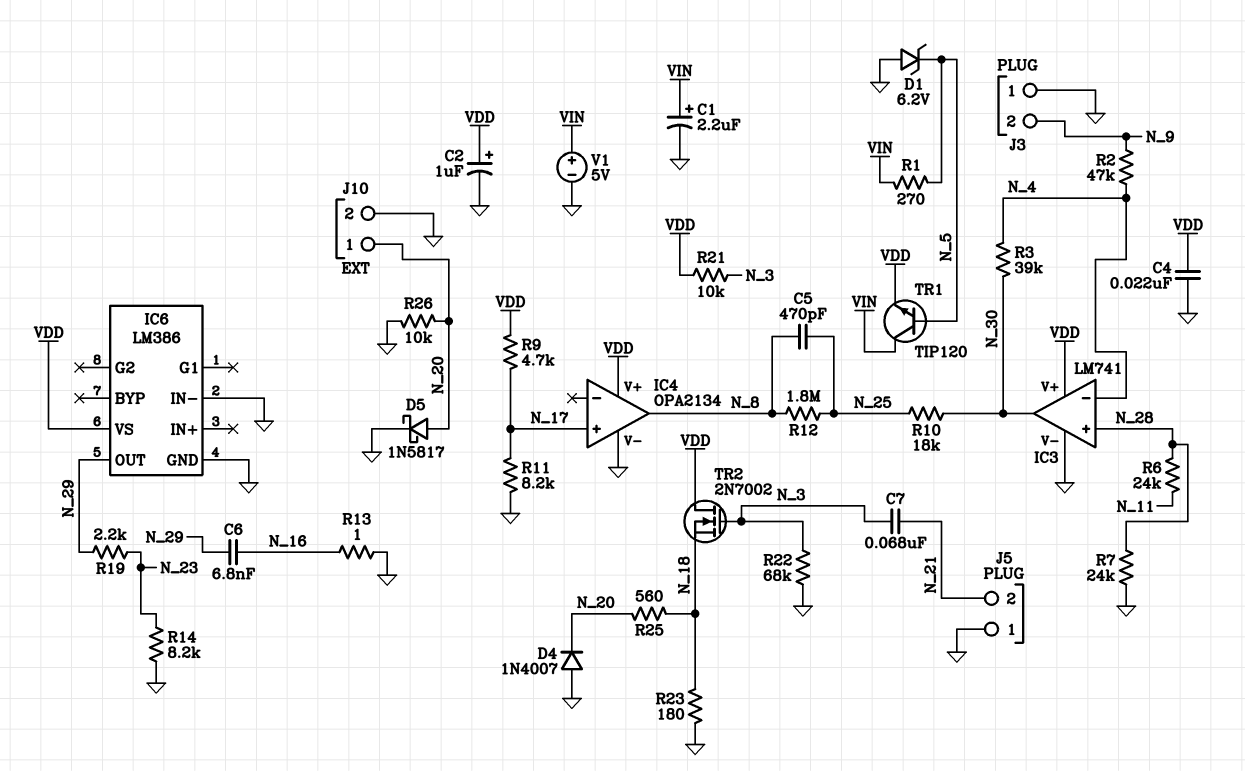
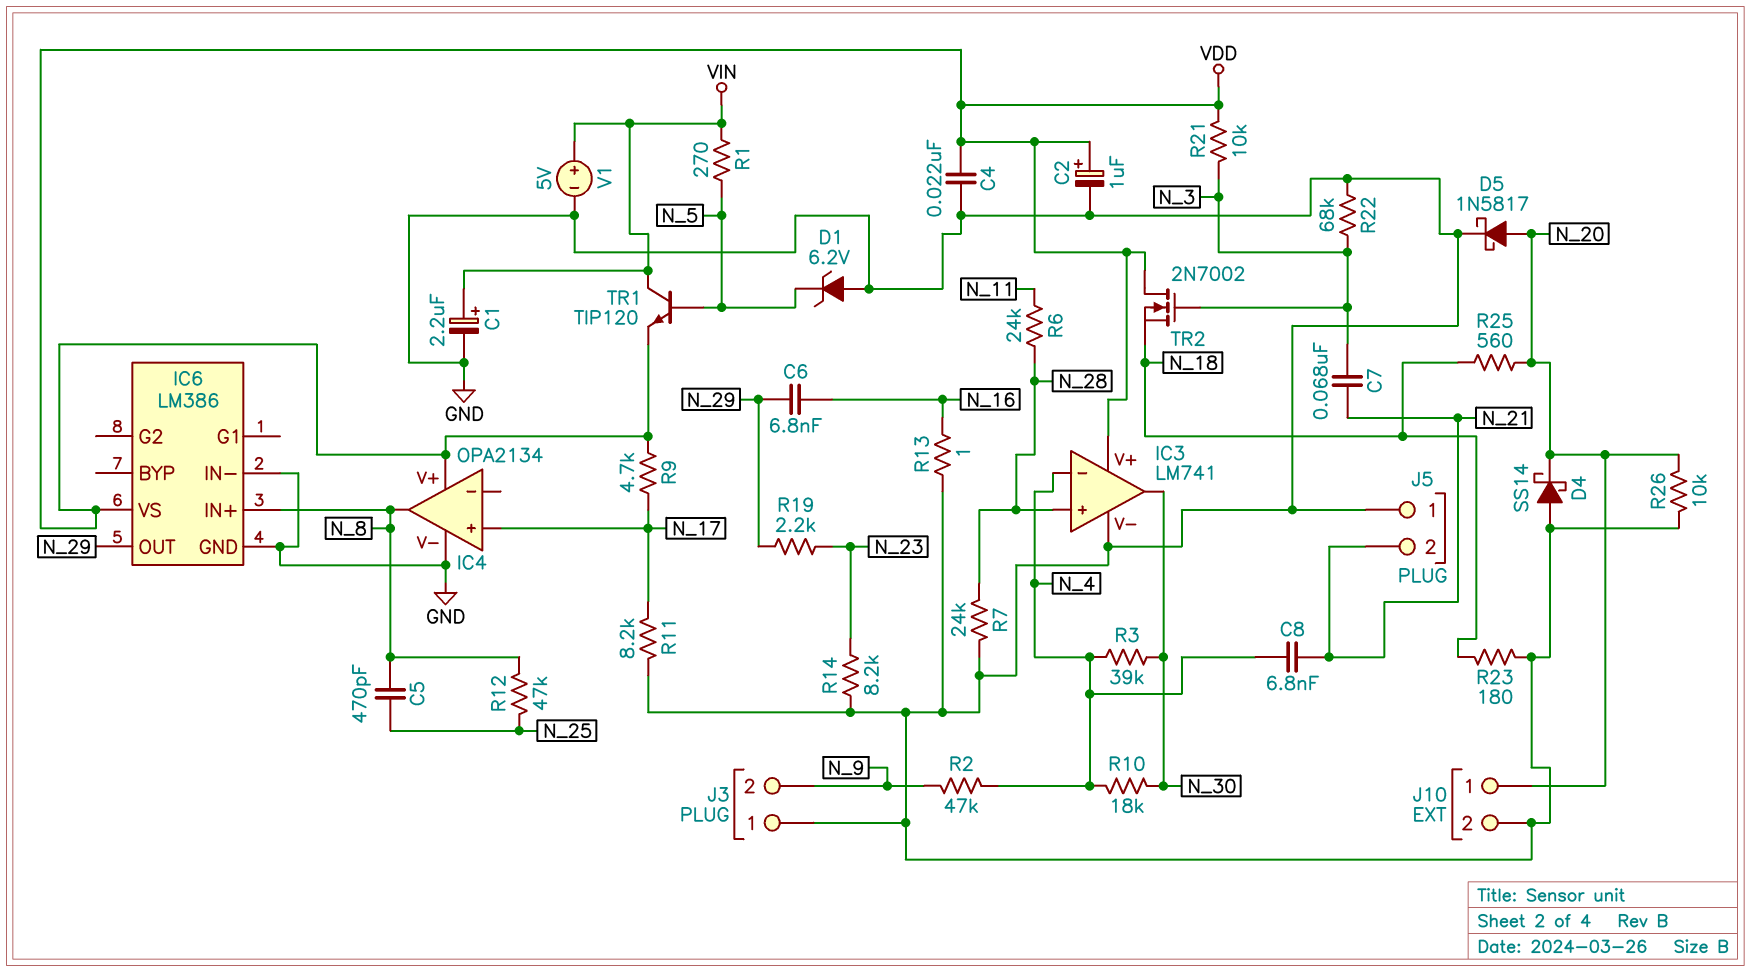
C8: none -> 6.8nF (N_4, N_21)
D4: diode 1N4007 (A GND, K N_20) -> schottky SS14 (A GND, K N_20)
IC6 pin IN+: none -> N_8
R10: 18k (N_25, N_30) -> 18k (N_4, N_30)
R12: 1.8M (N_8, N_25) -> 47k (N_8, N_25)

